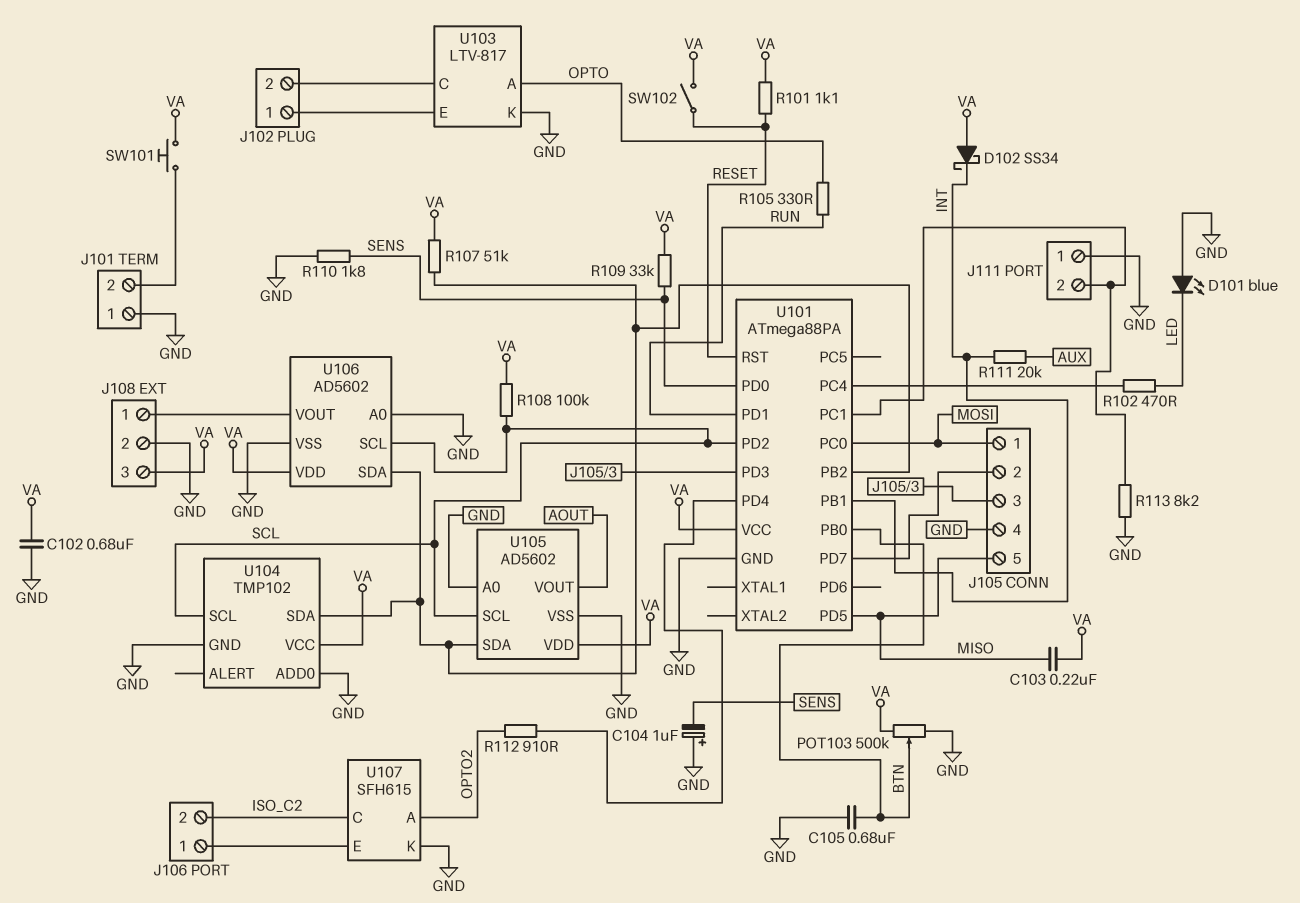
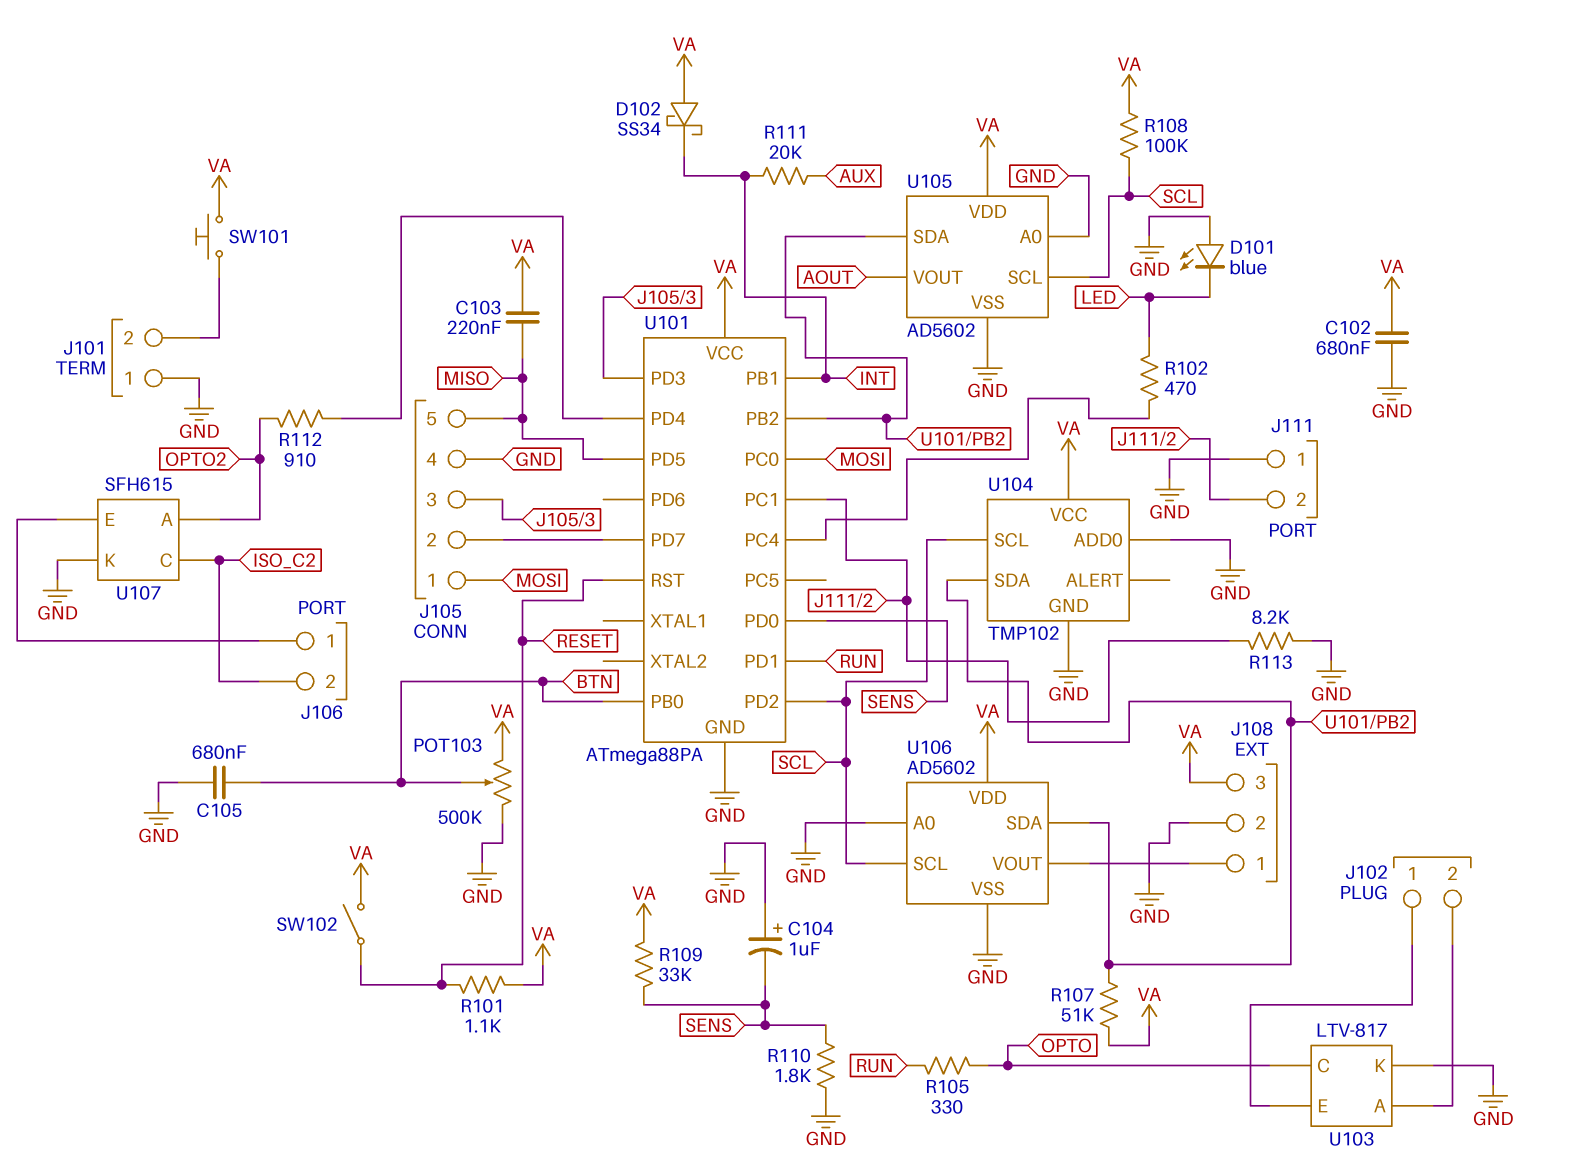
U103 pin A: OPTO -> J102/2
U103 pin C: J102/2 -> OPTO

